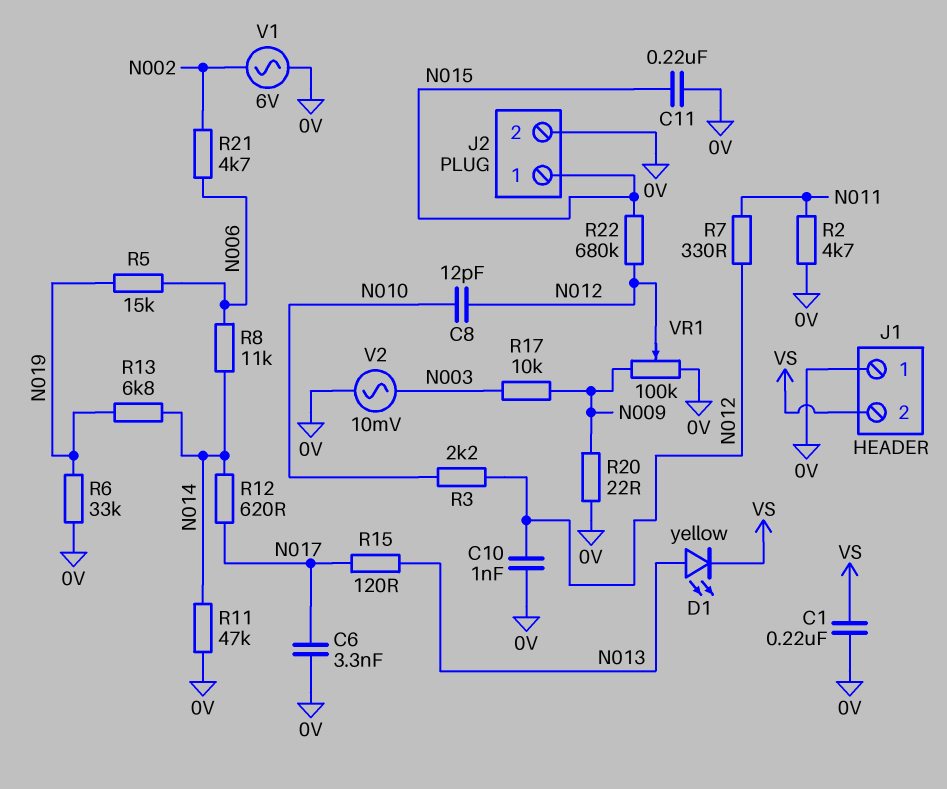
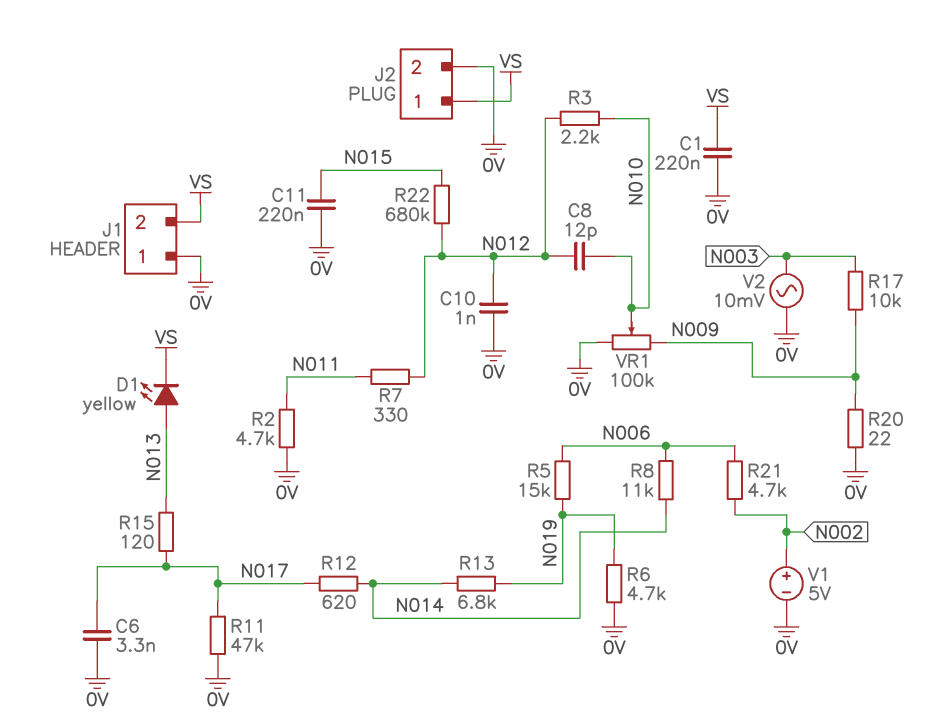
J2 pin 1: N015 -> VS
R6: 33k (0V, N019) -> 4.7k (0V, N019)
R11: 47k (0V, N014) -> 47k (0V, N017)
V1: AC 6V (0V, N002) -> 5V (plus N002, minus 0V)
VR1: 100k (0V, N009, wiper N012) -> 100k (0V, N009, wiper N010)

